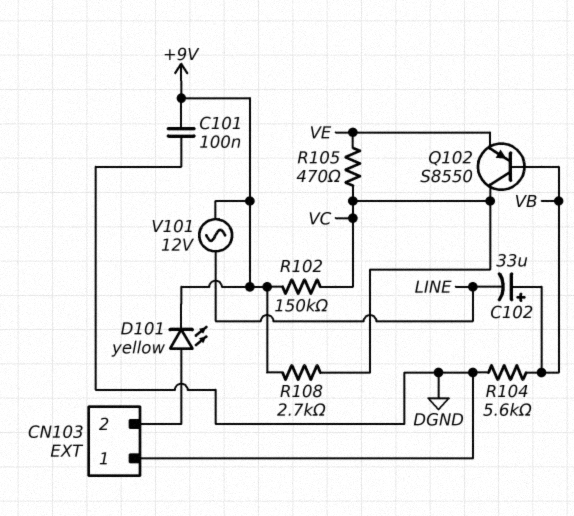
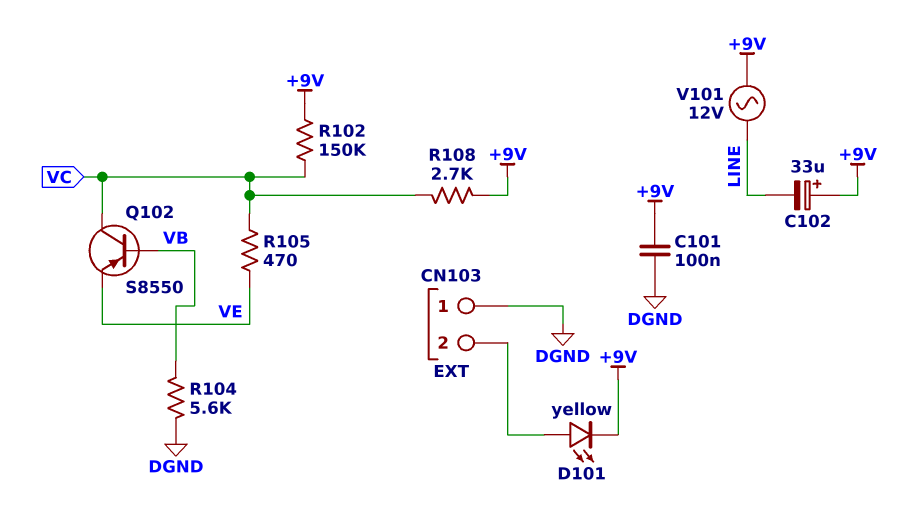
C102: 33uF (plus VB, minus LINE) -> 33uF (plus +9V, minus LINE)

